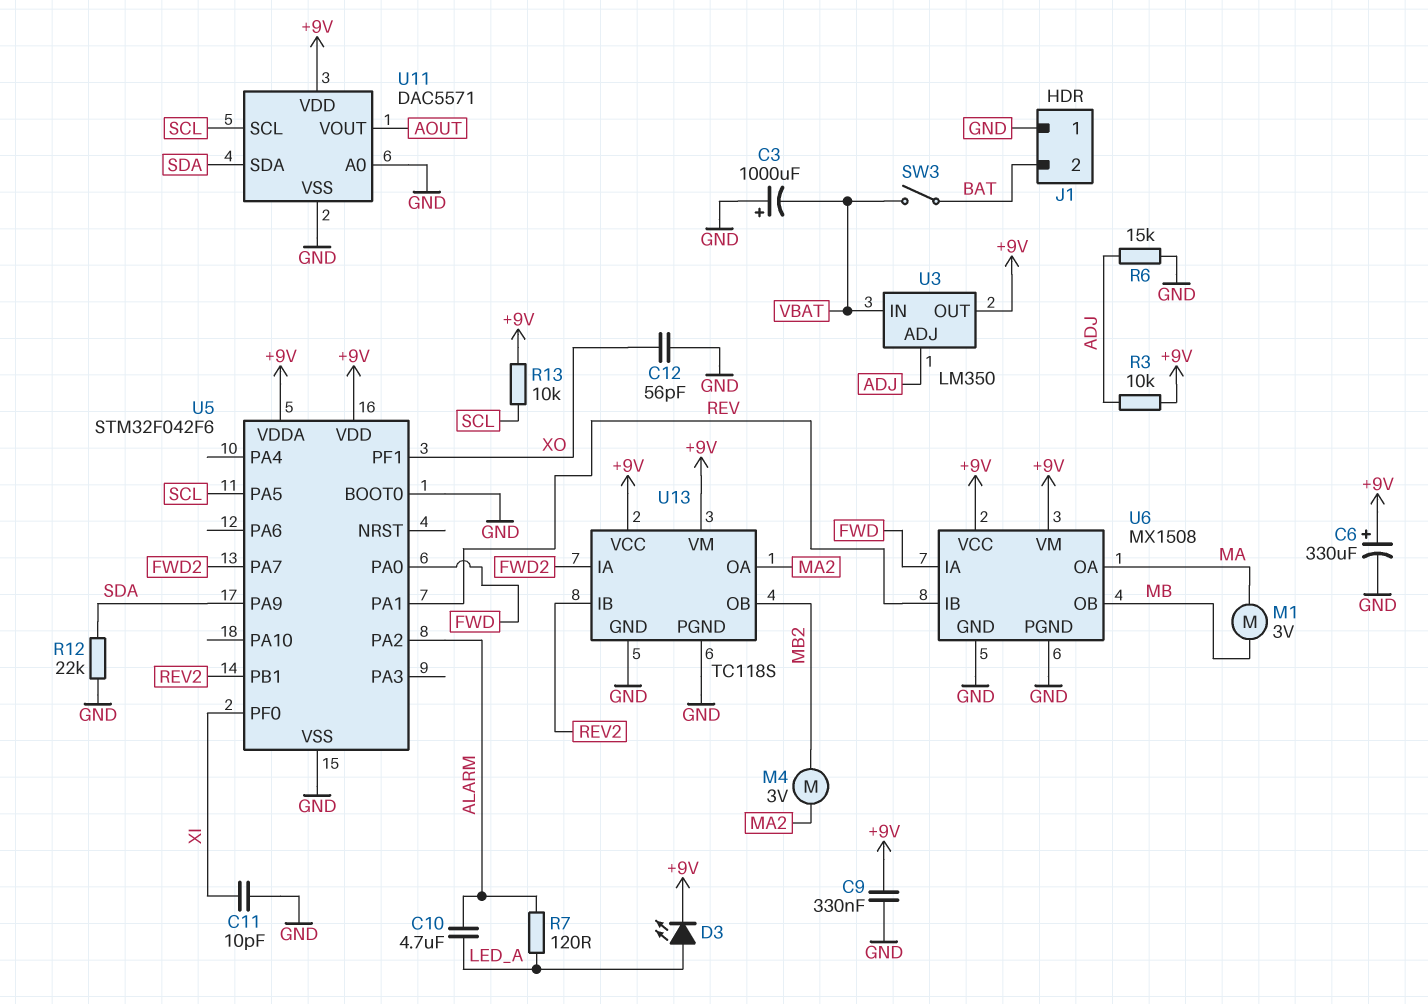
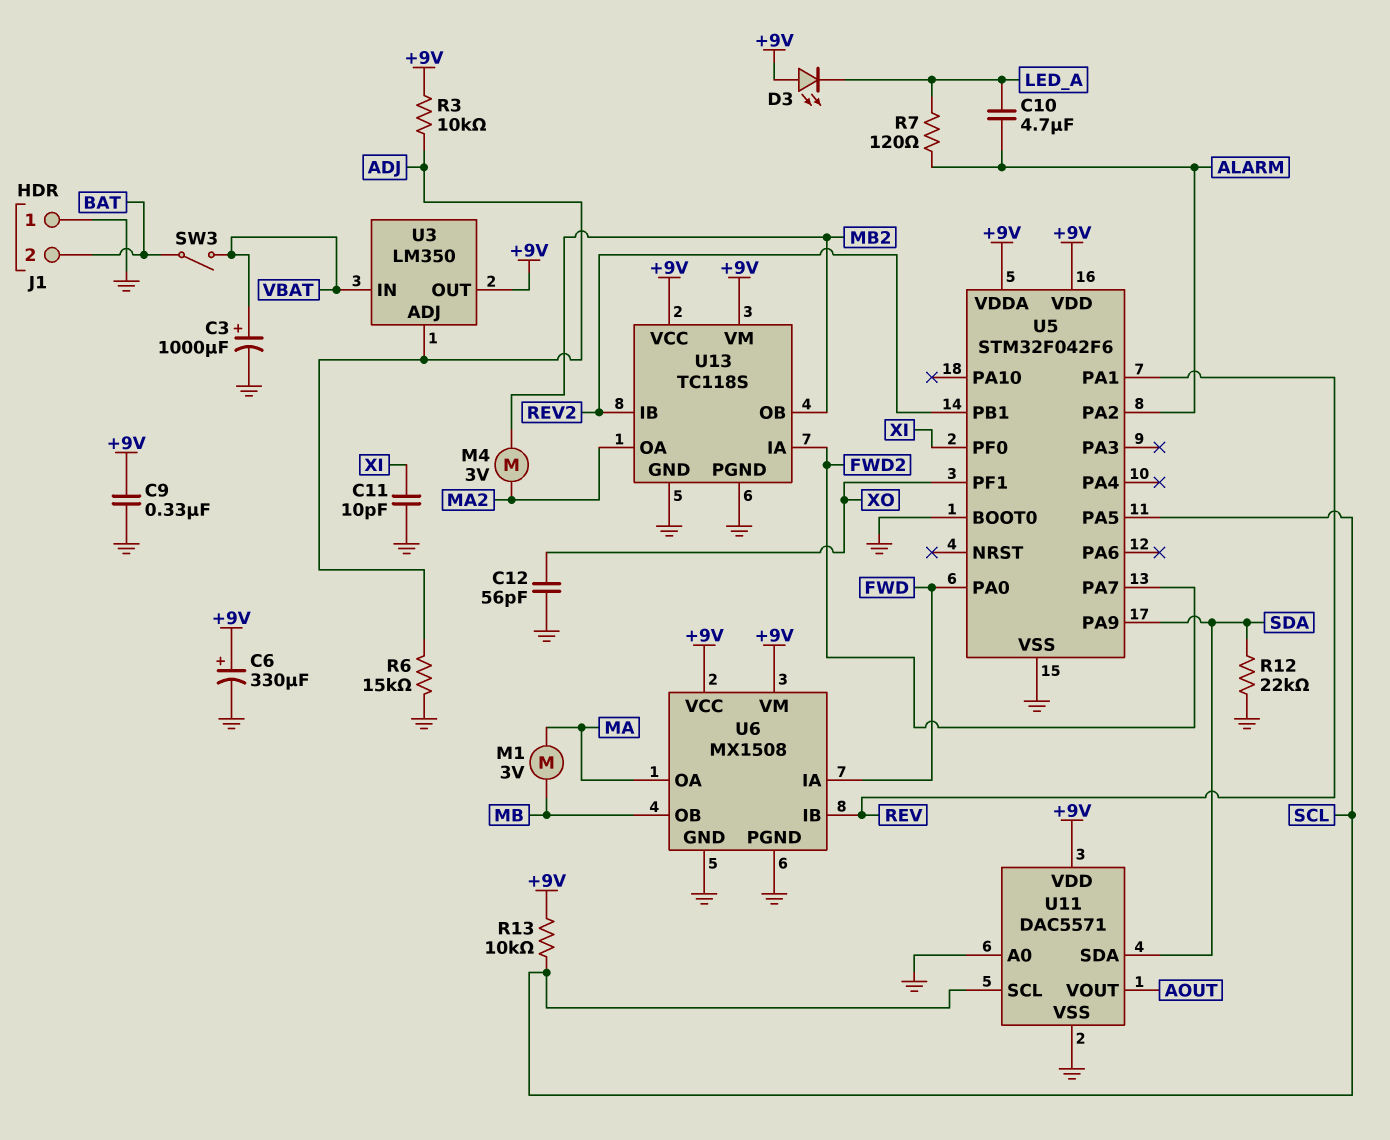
C3: 1000uF (plus GND, minus VBAT) -> 1000uF (plus VBAT, minus GND)
D3: LED (A LED_A, K +9V) -> LED (A +9V, K LED_A)

